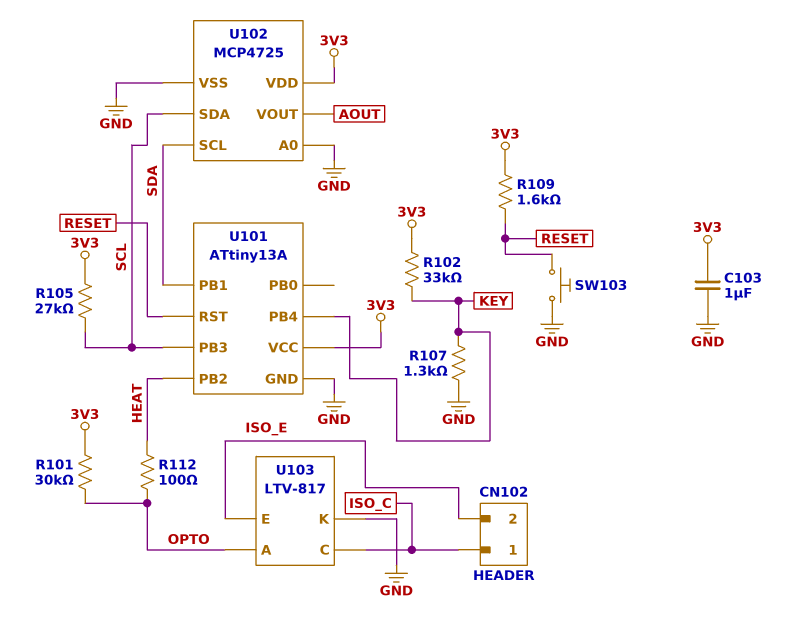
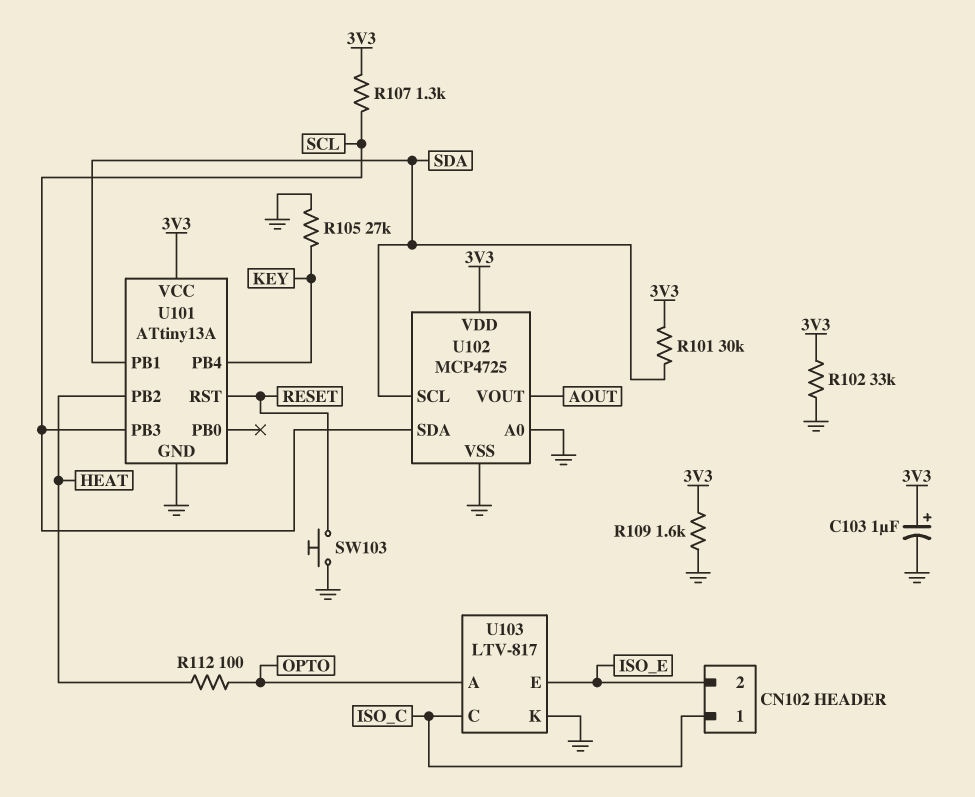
C103: 1uF (3V3, GND) -> 1uF (plus 3V3, minus GND)
R101: 30k (3V3, OPTO) -> 30k (3V3, SDA)
R102: 33k (3V3, KEY) -> 33k (3V3, GND)
R105: 27k (3V3, SCL) -> 27k (GND, KEY)
R107: 1.3k (GND, KEY) -> 1.3k (3V3, SCL)
R109: 1.6k (3V3, RESET) -> 1.6k (3V3, GND)

